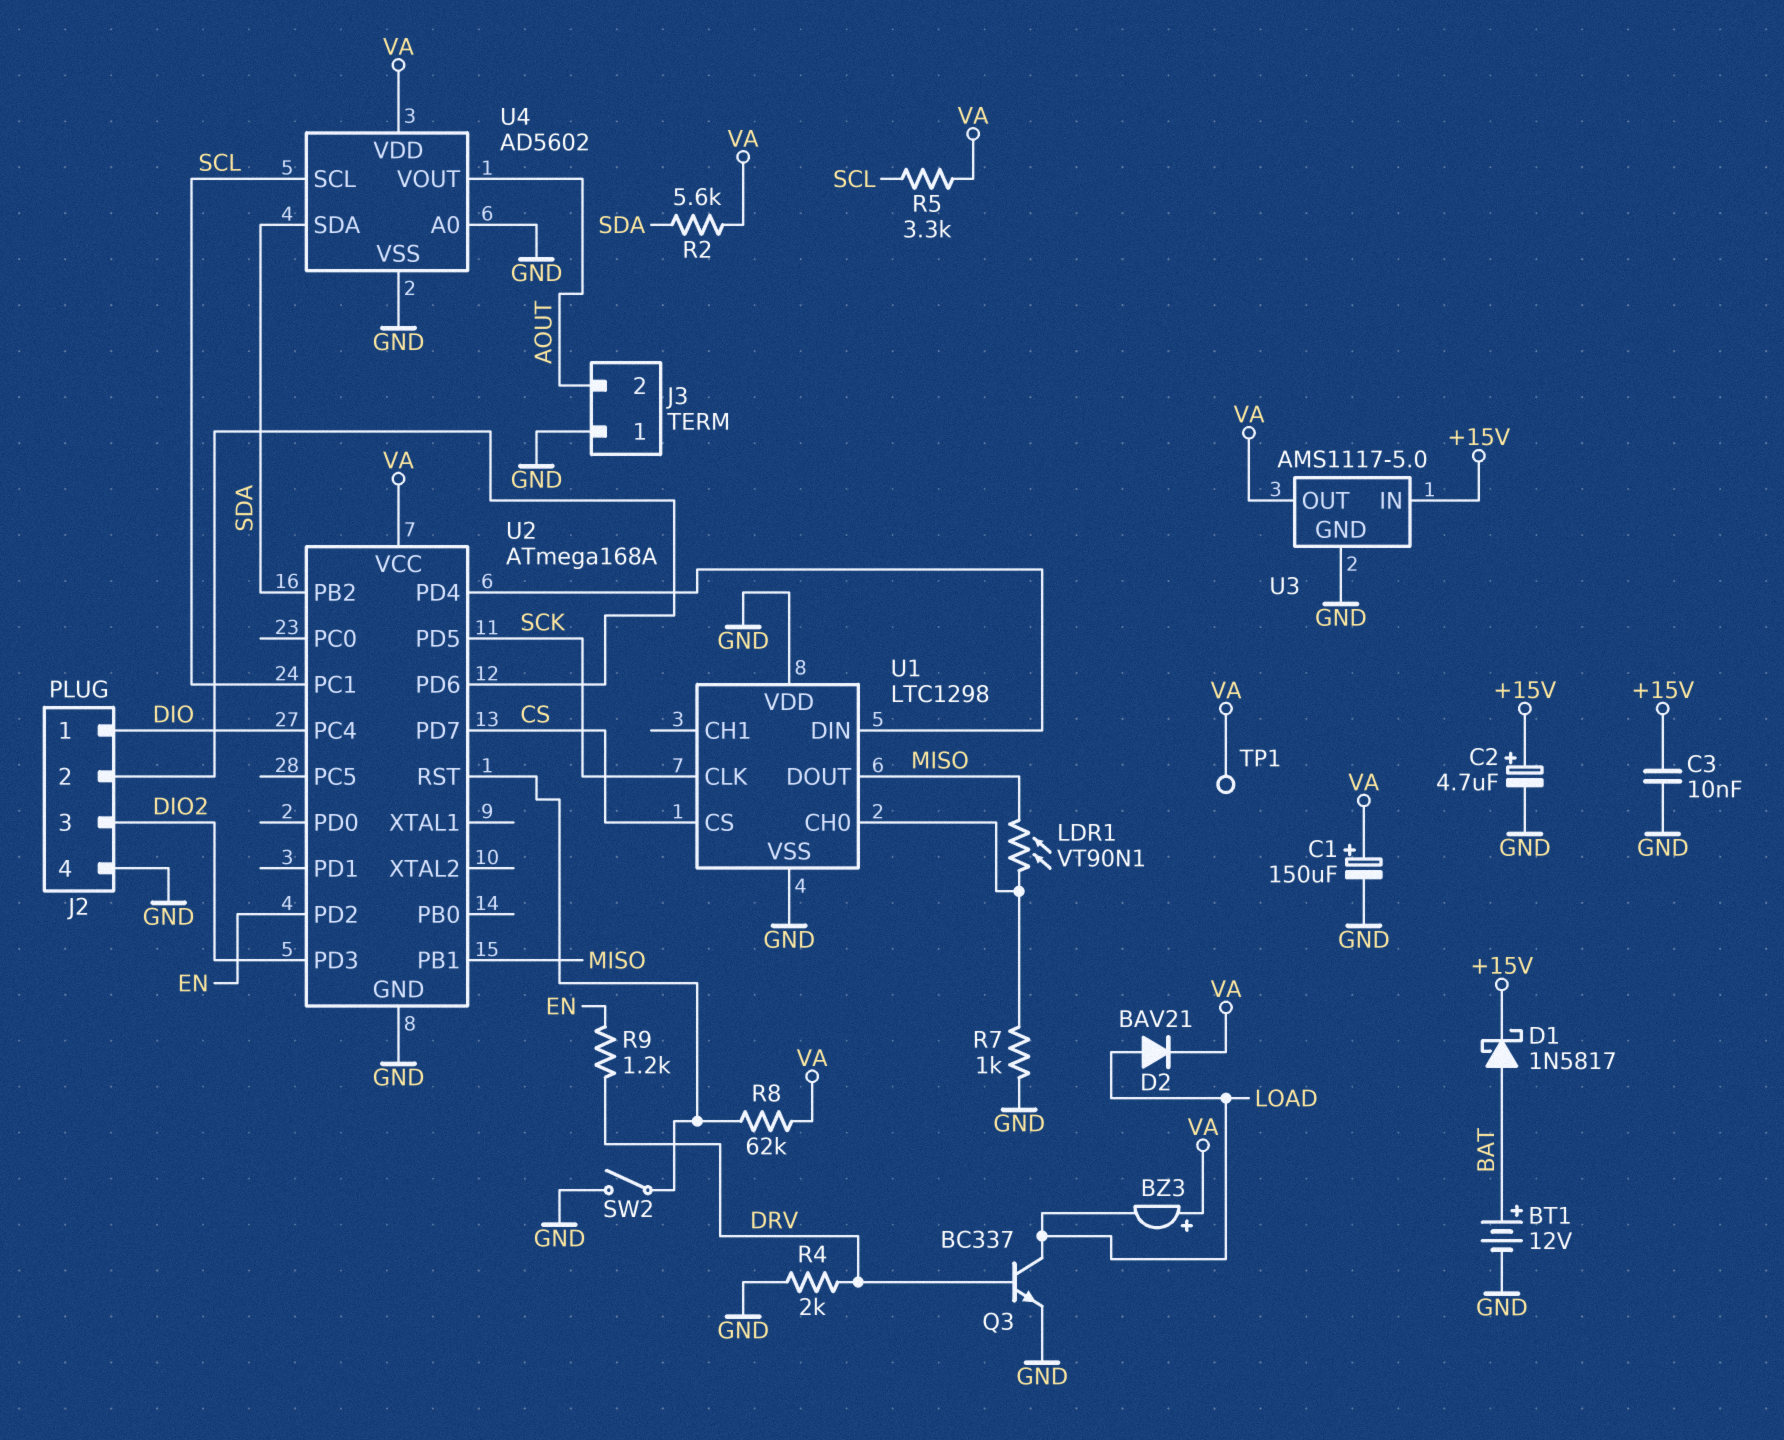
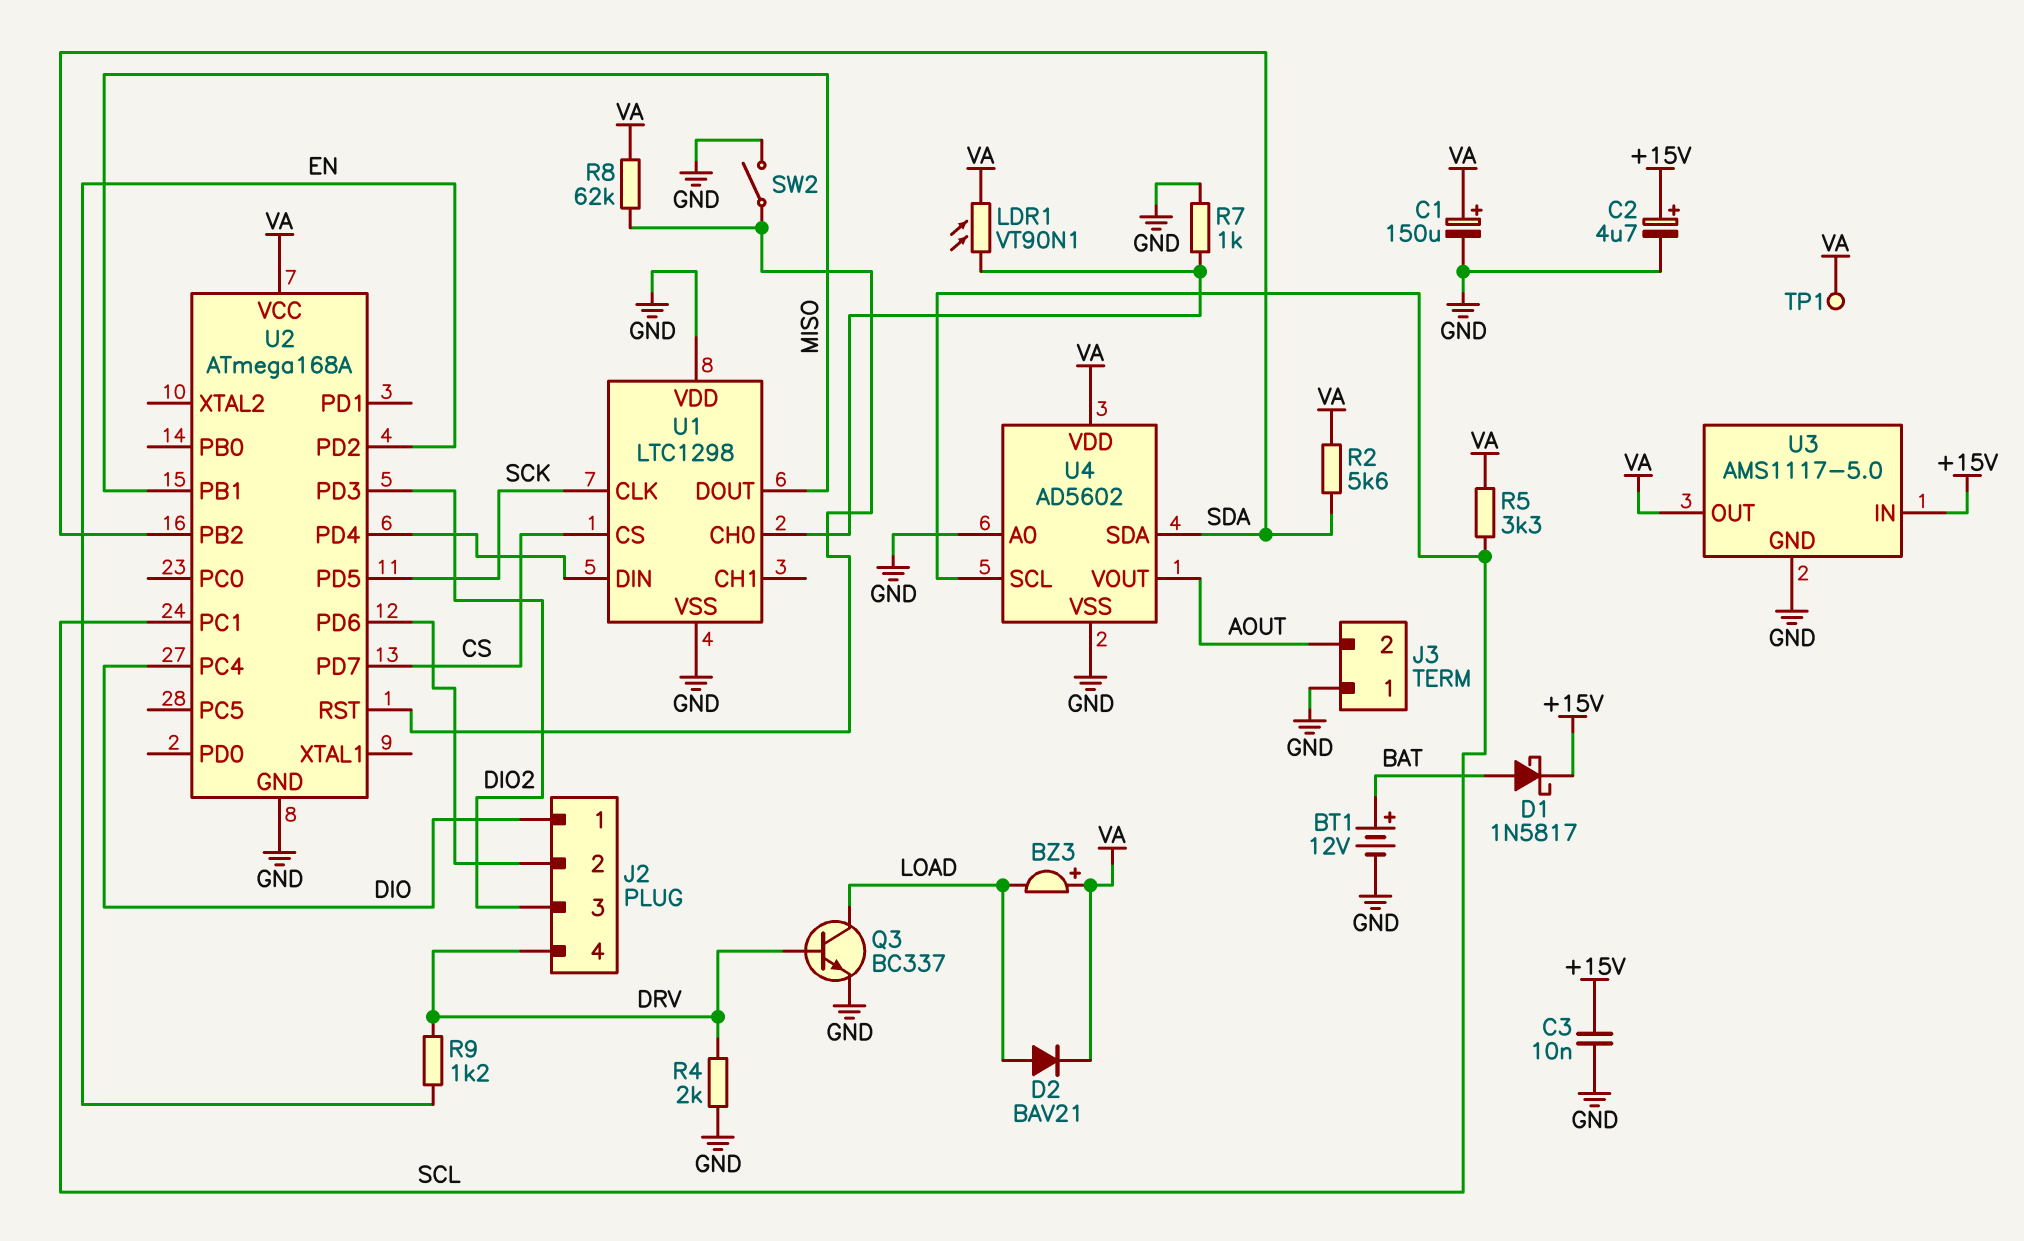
J2 pin 4: GND -> DRV
LDR1: VT90N1 (MISO, U1/CH0) -> VT90N1 (U1/CH0, VA)

